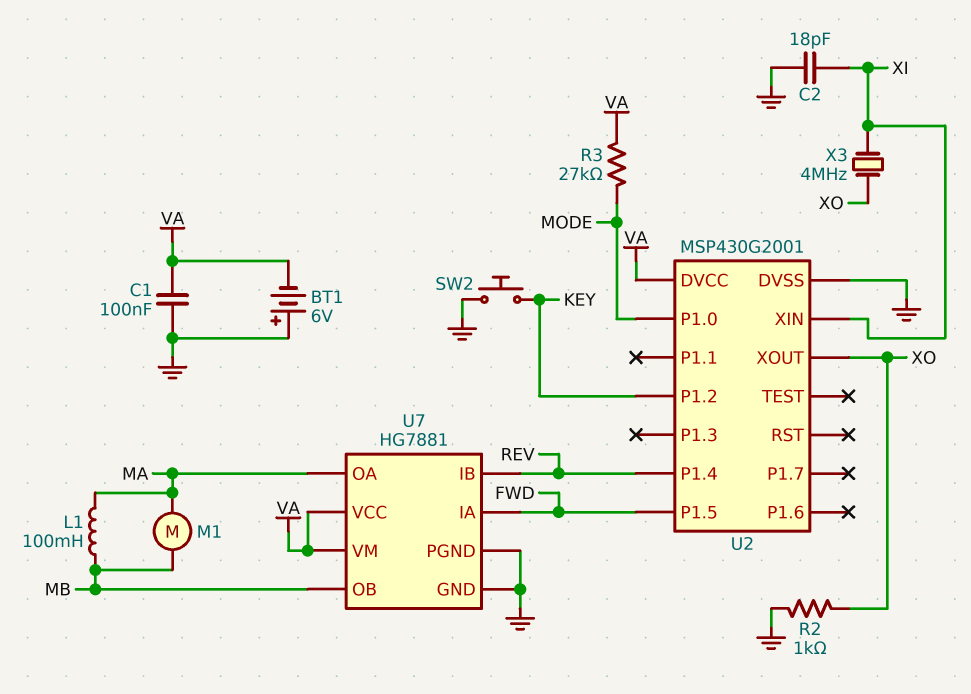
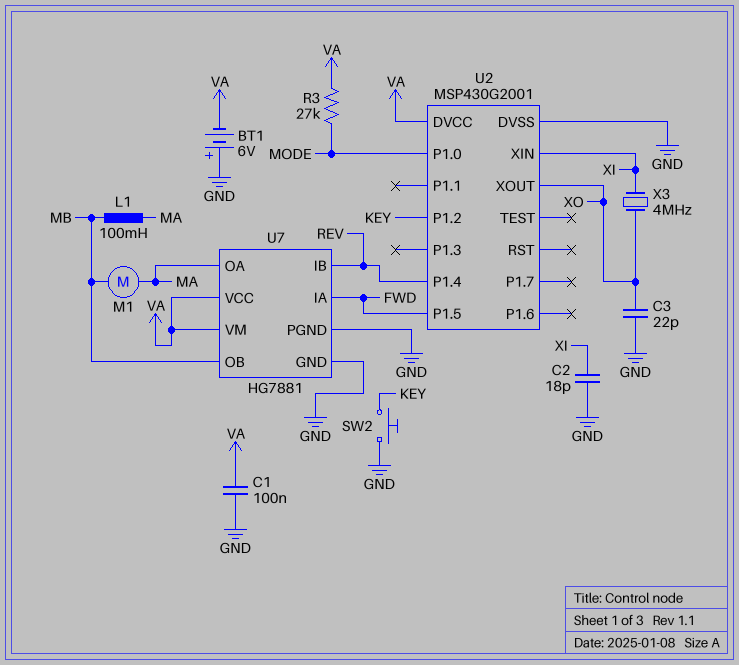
C3: none -> 22pF (GND, XO)
R2: 1k (GND, XO) -> none

